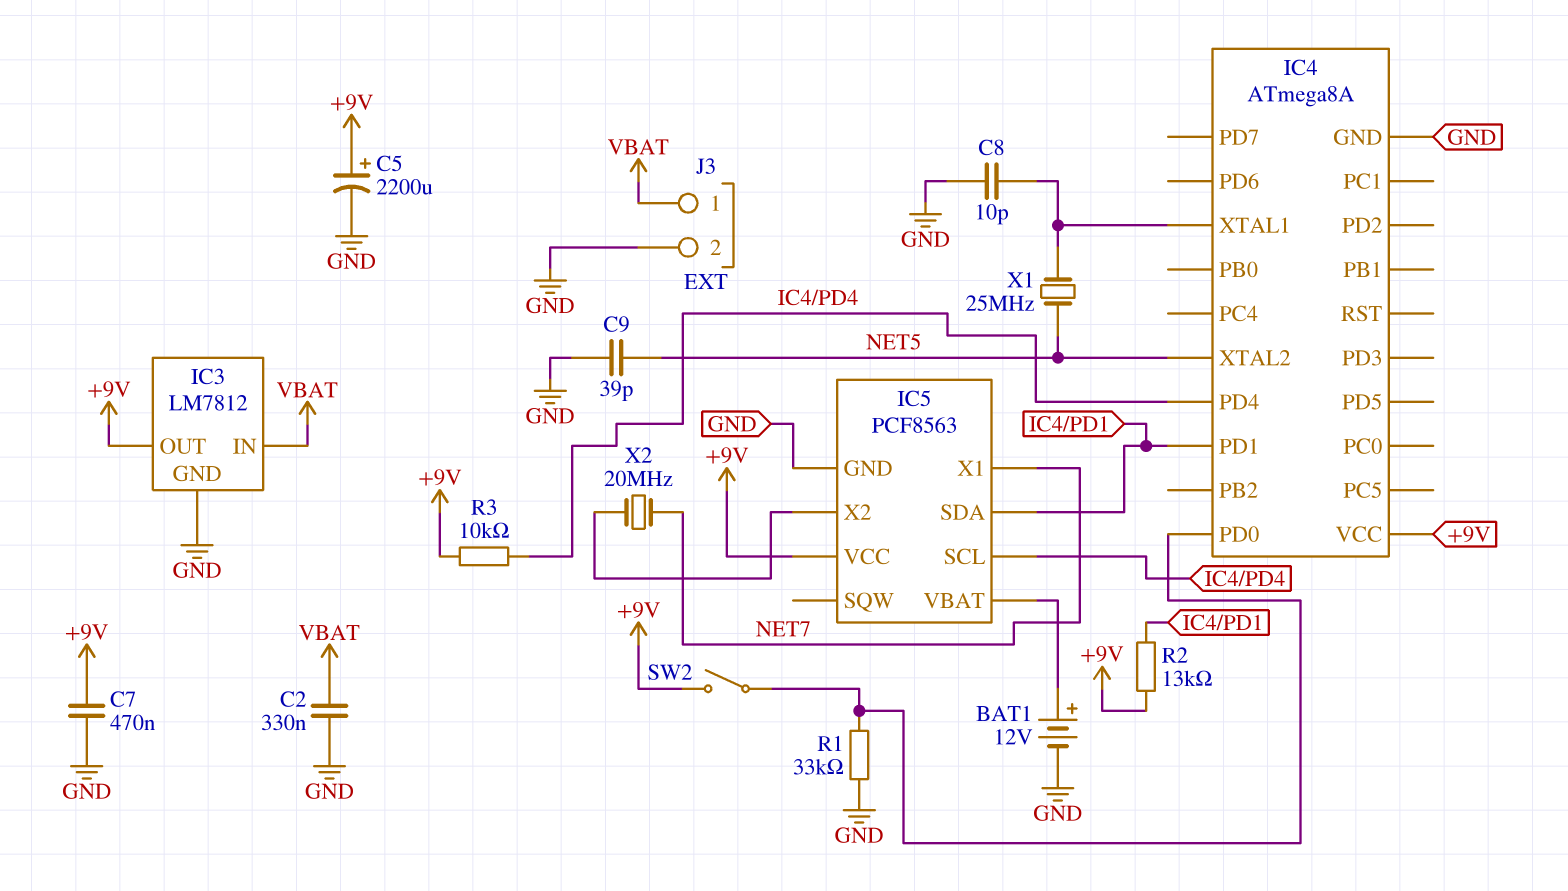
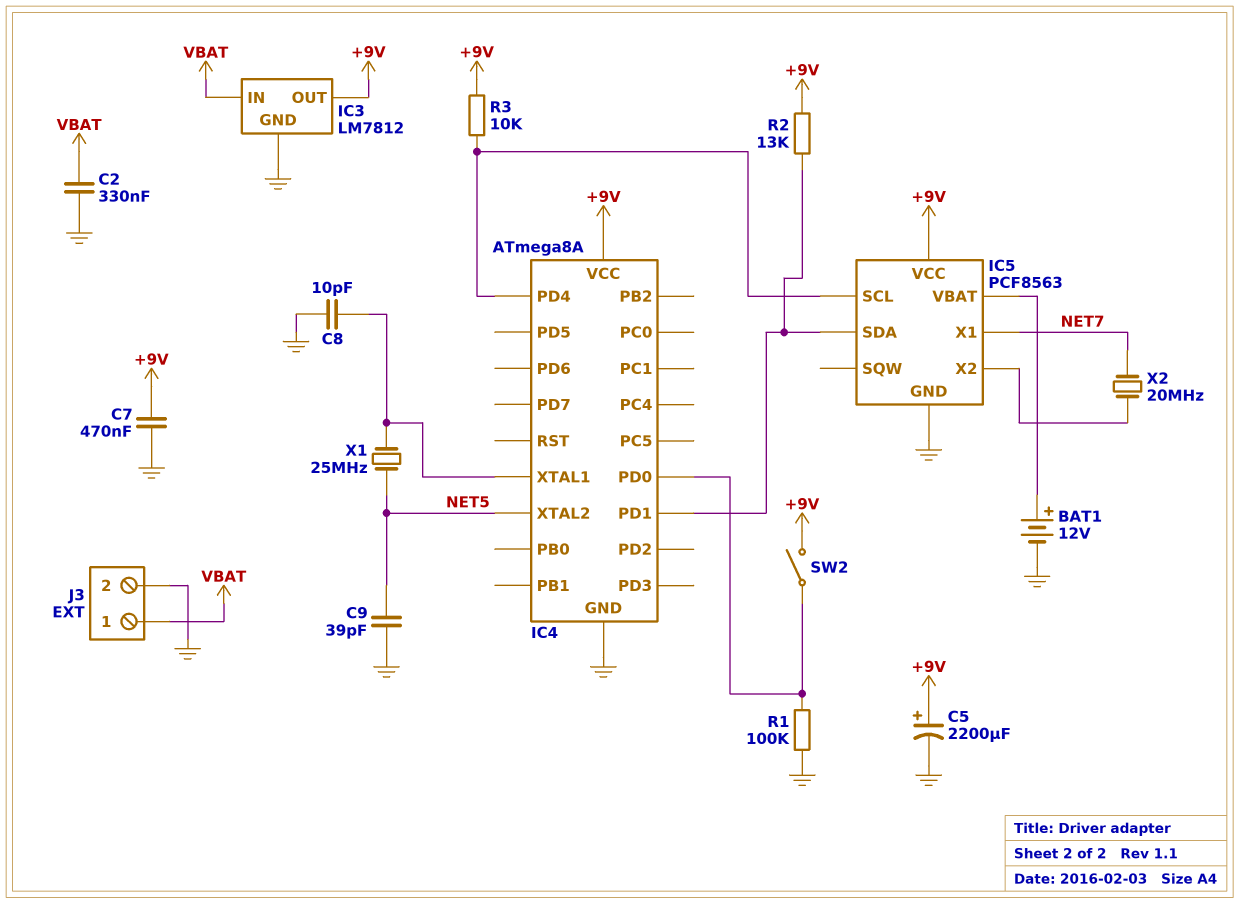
R1: 33k (GND, IC4/PD0) -> 100k (GND, IC4/PD0)

